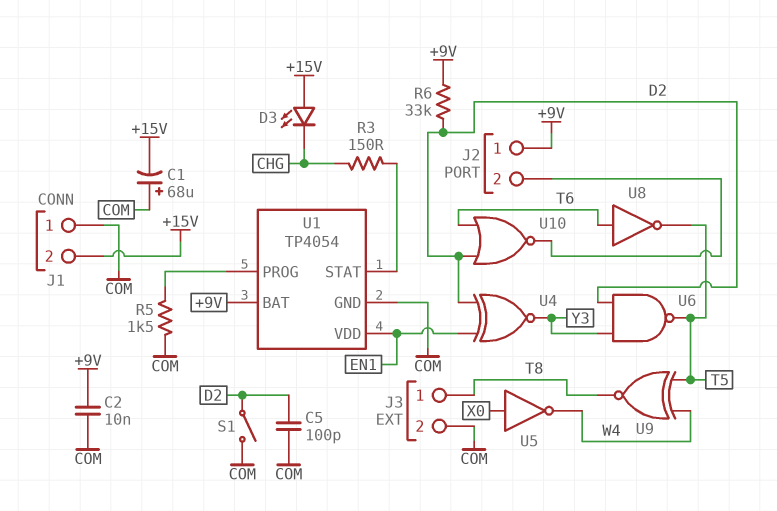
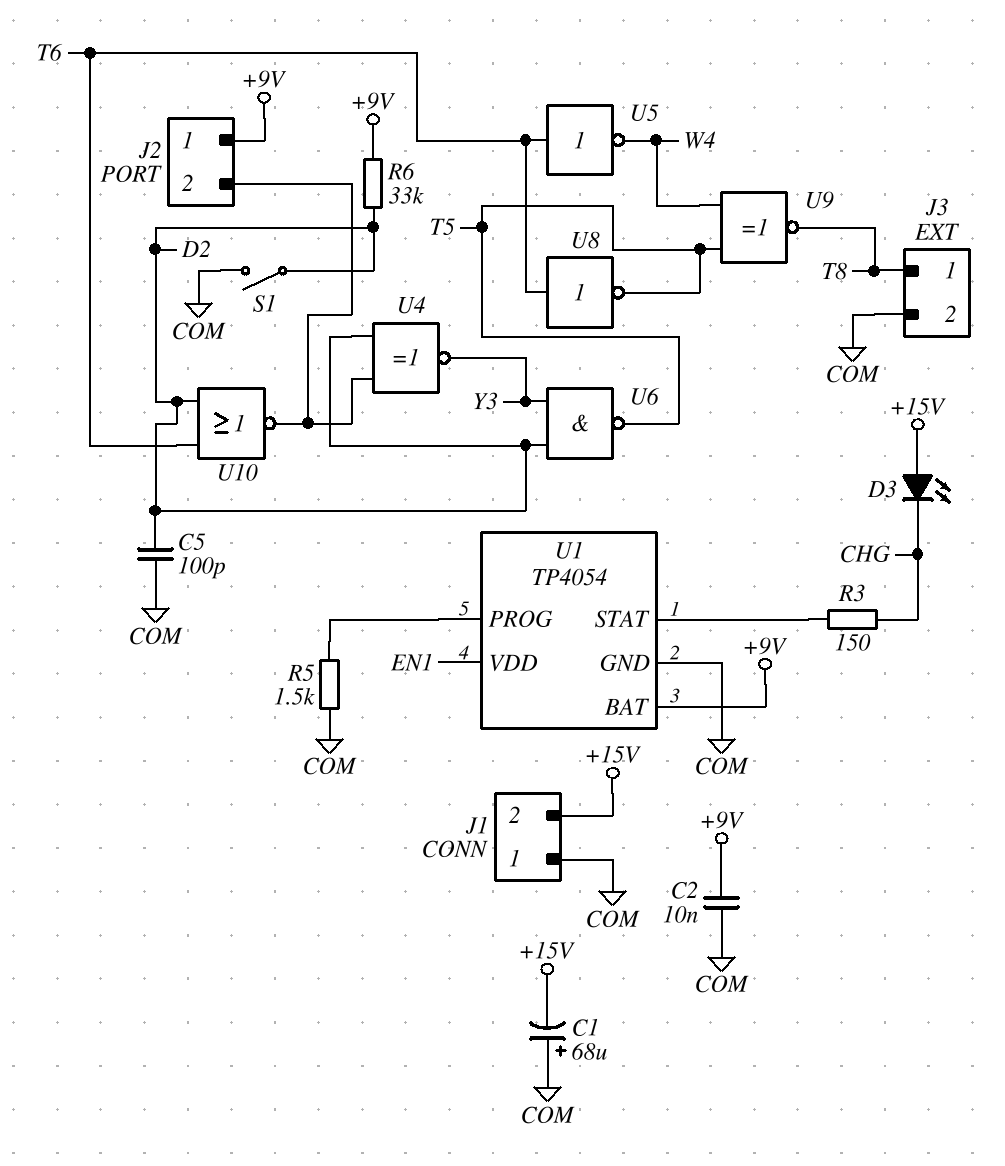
U4: XNOR (in D2, in EN1, out Y3) -> XNOR (in D2, in J2/2, out Y3)
U5: NOT (in X0, out W4) -> NOT (in T6, out W4)

